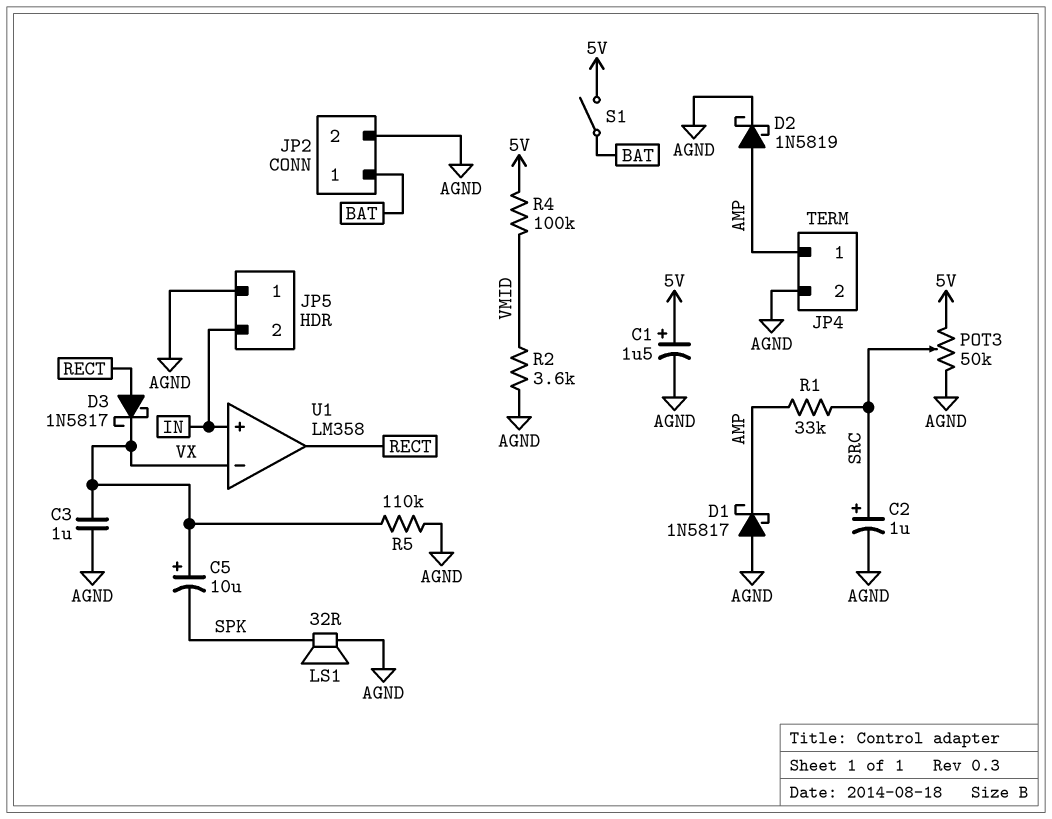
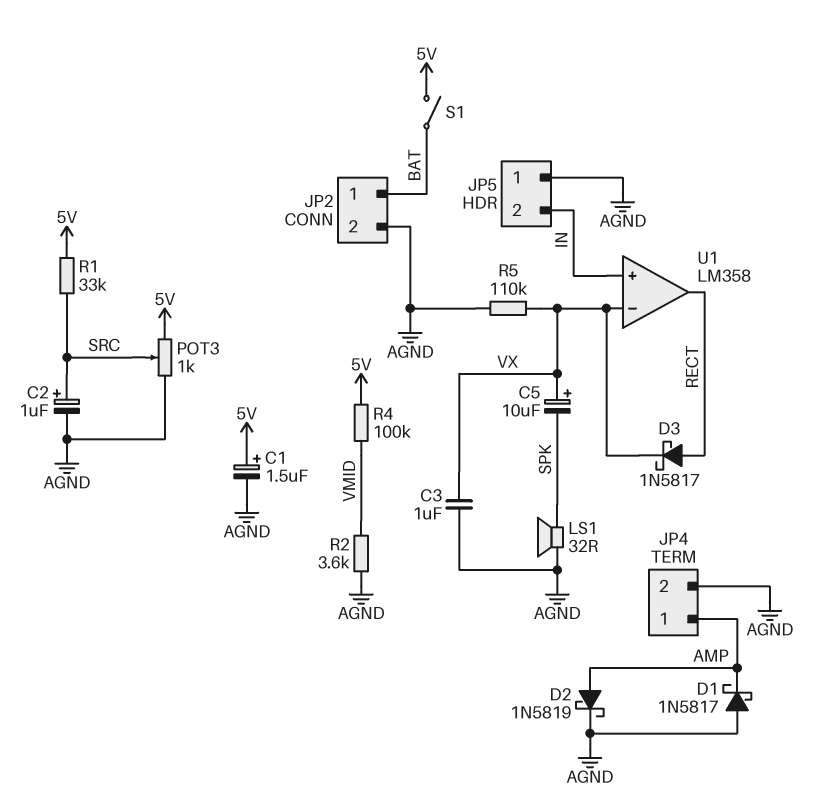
POT3: 50k (5V, AGND, wiper SRC) -> 1k (5V, AGND, wiper SRC)
R1: 33k (AMP, SRC) -> 33k (5V, SRC)

